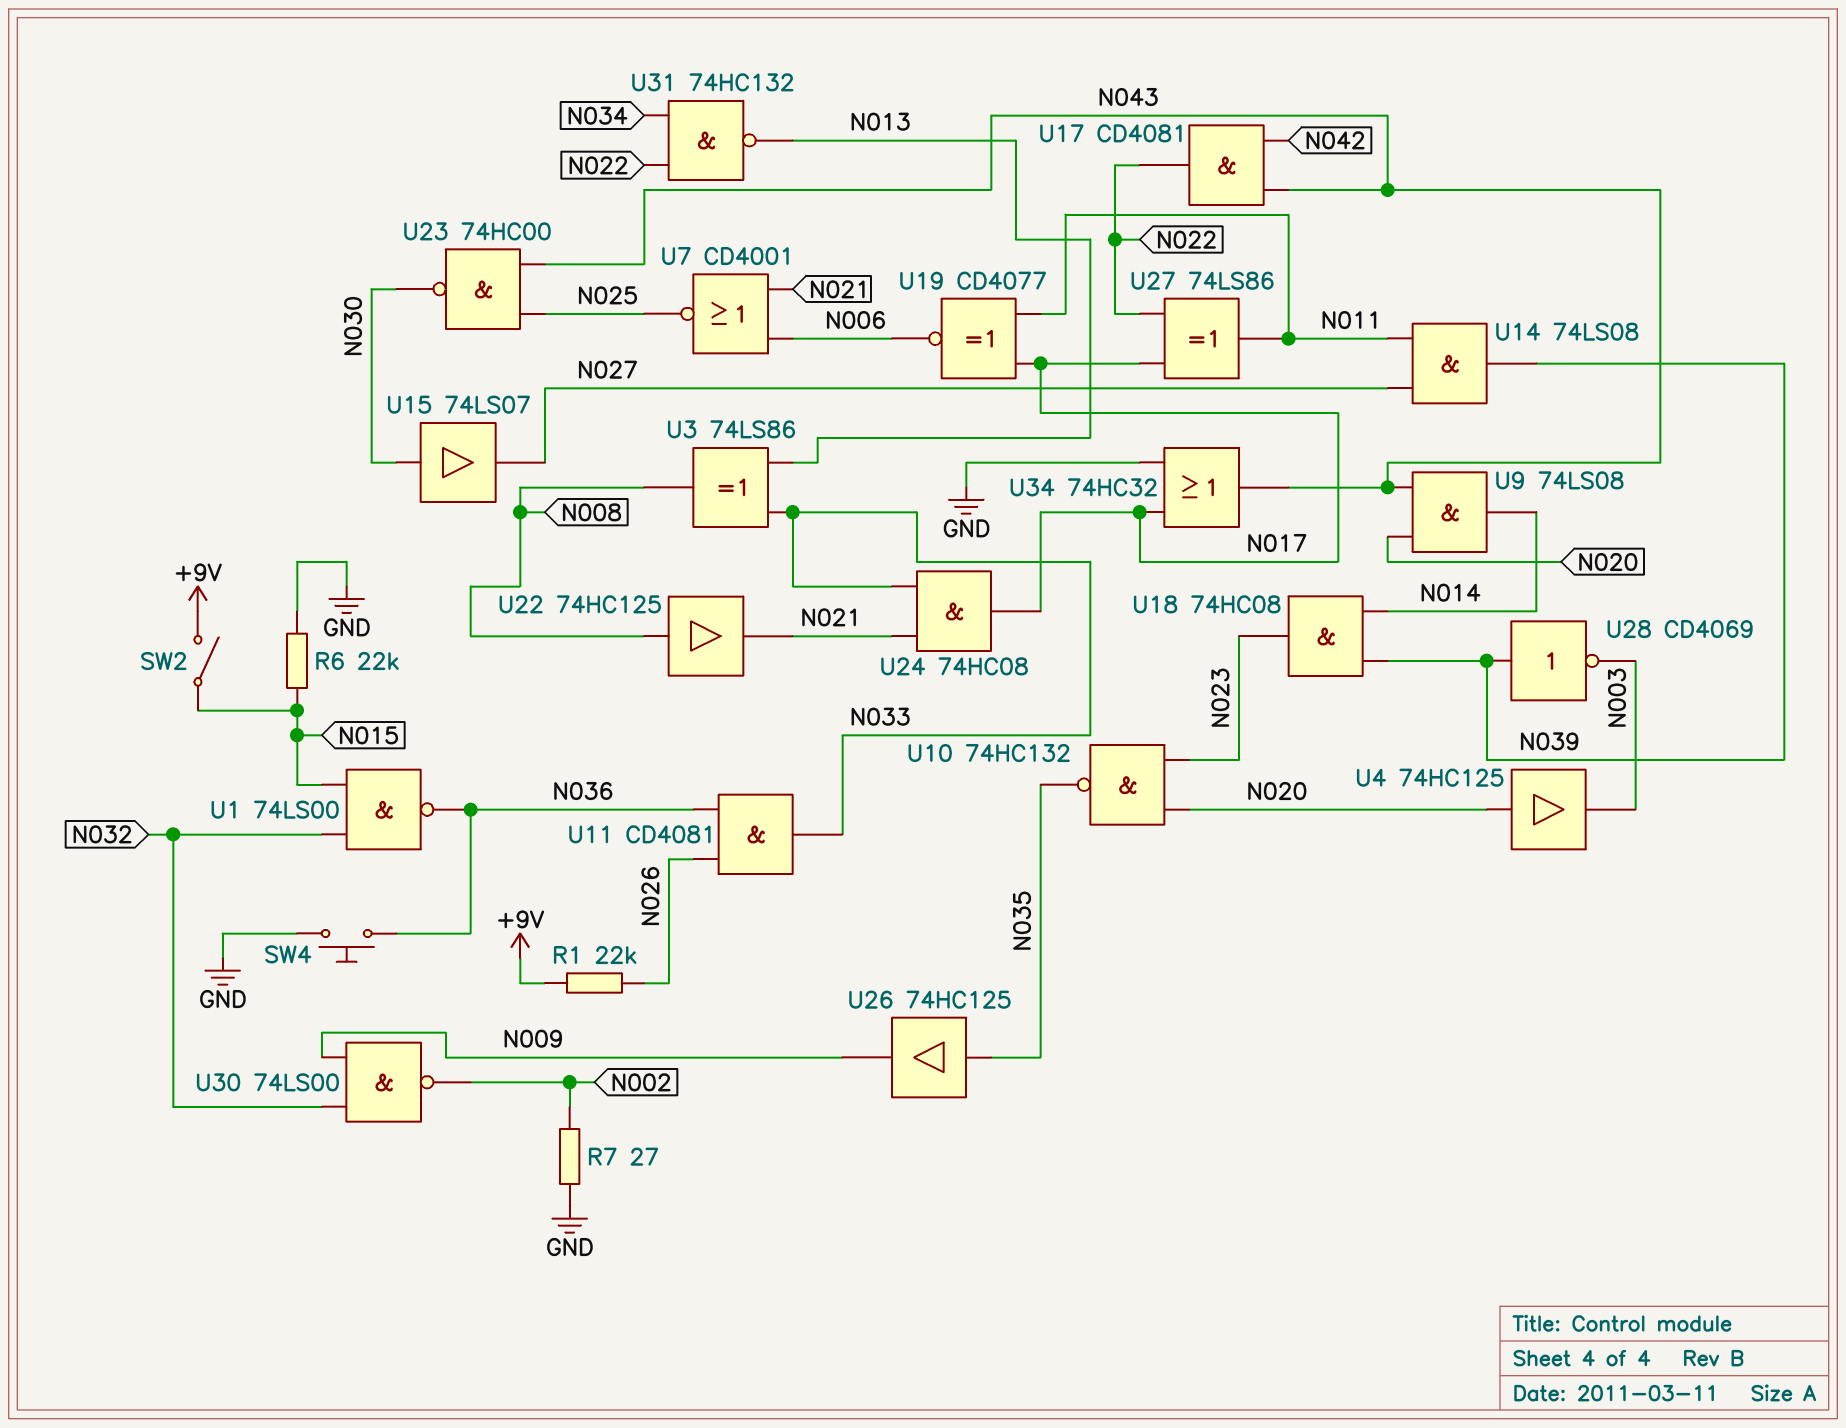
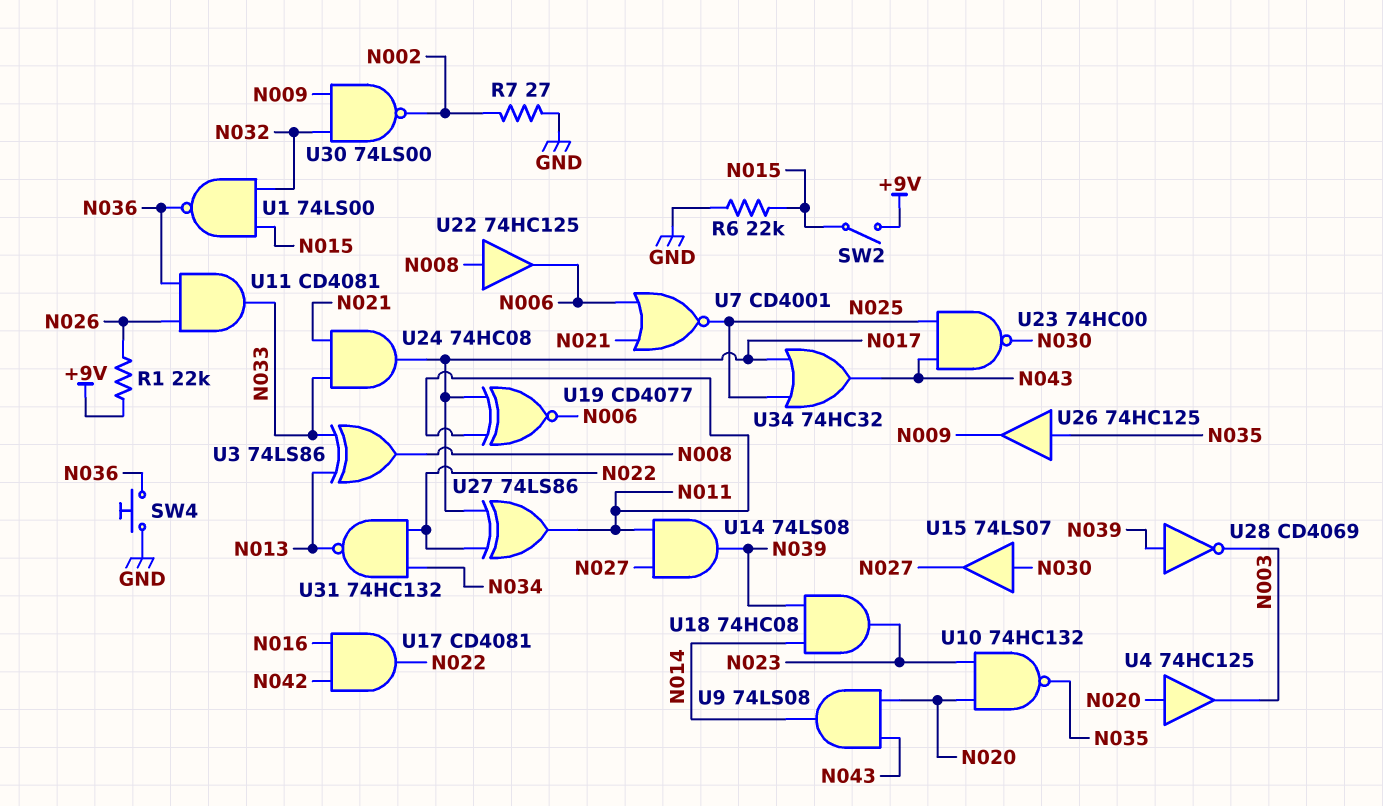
U17: AND CD4081 (in N042, in N043, out N022) -> AND CD4081 (in N016, in N042, out N022)
U22: buffer 74HC125 (in N008, out N021) -> buffer 74HC125 (in N008, out N006)
U34: OR 74HC32 (in GND, in N017, out N043) -> OR 74HC32 (in N017, in N025, out N043)

